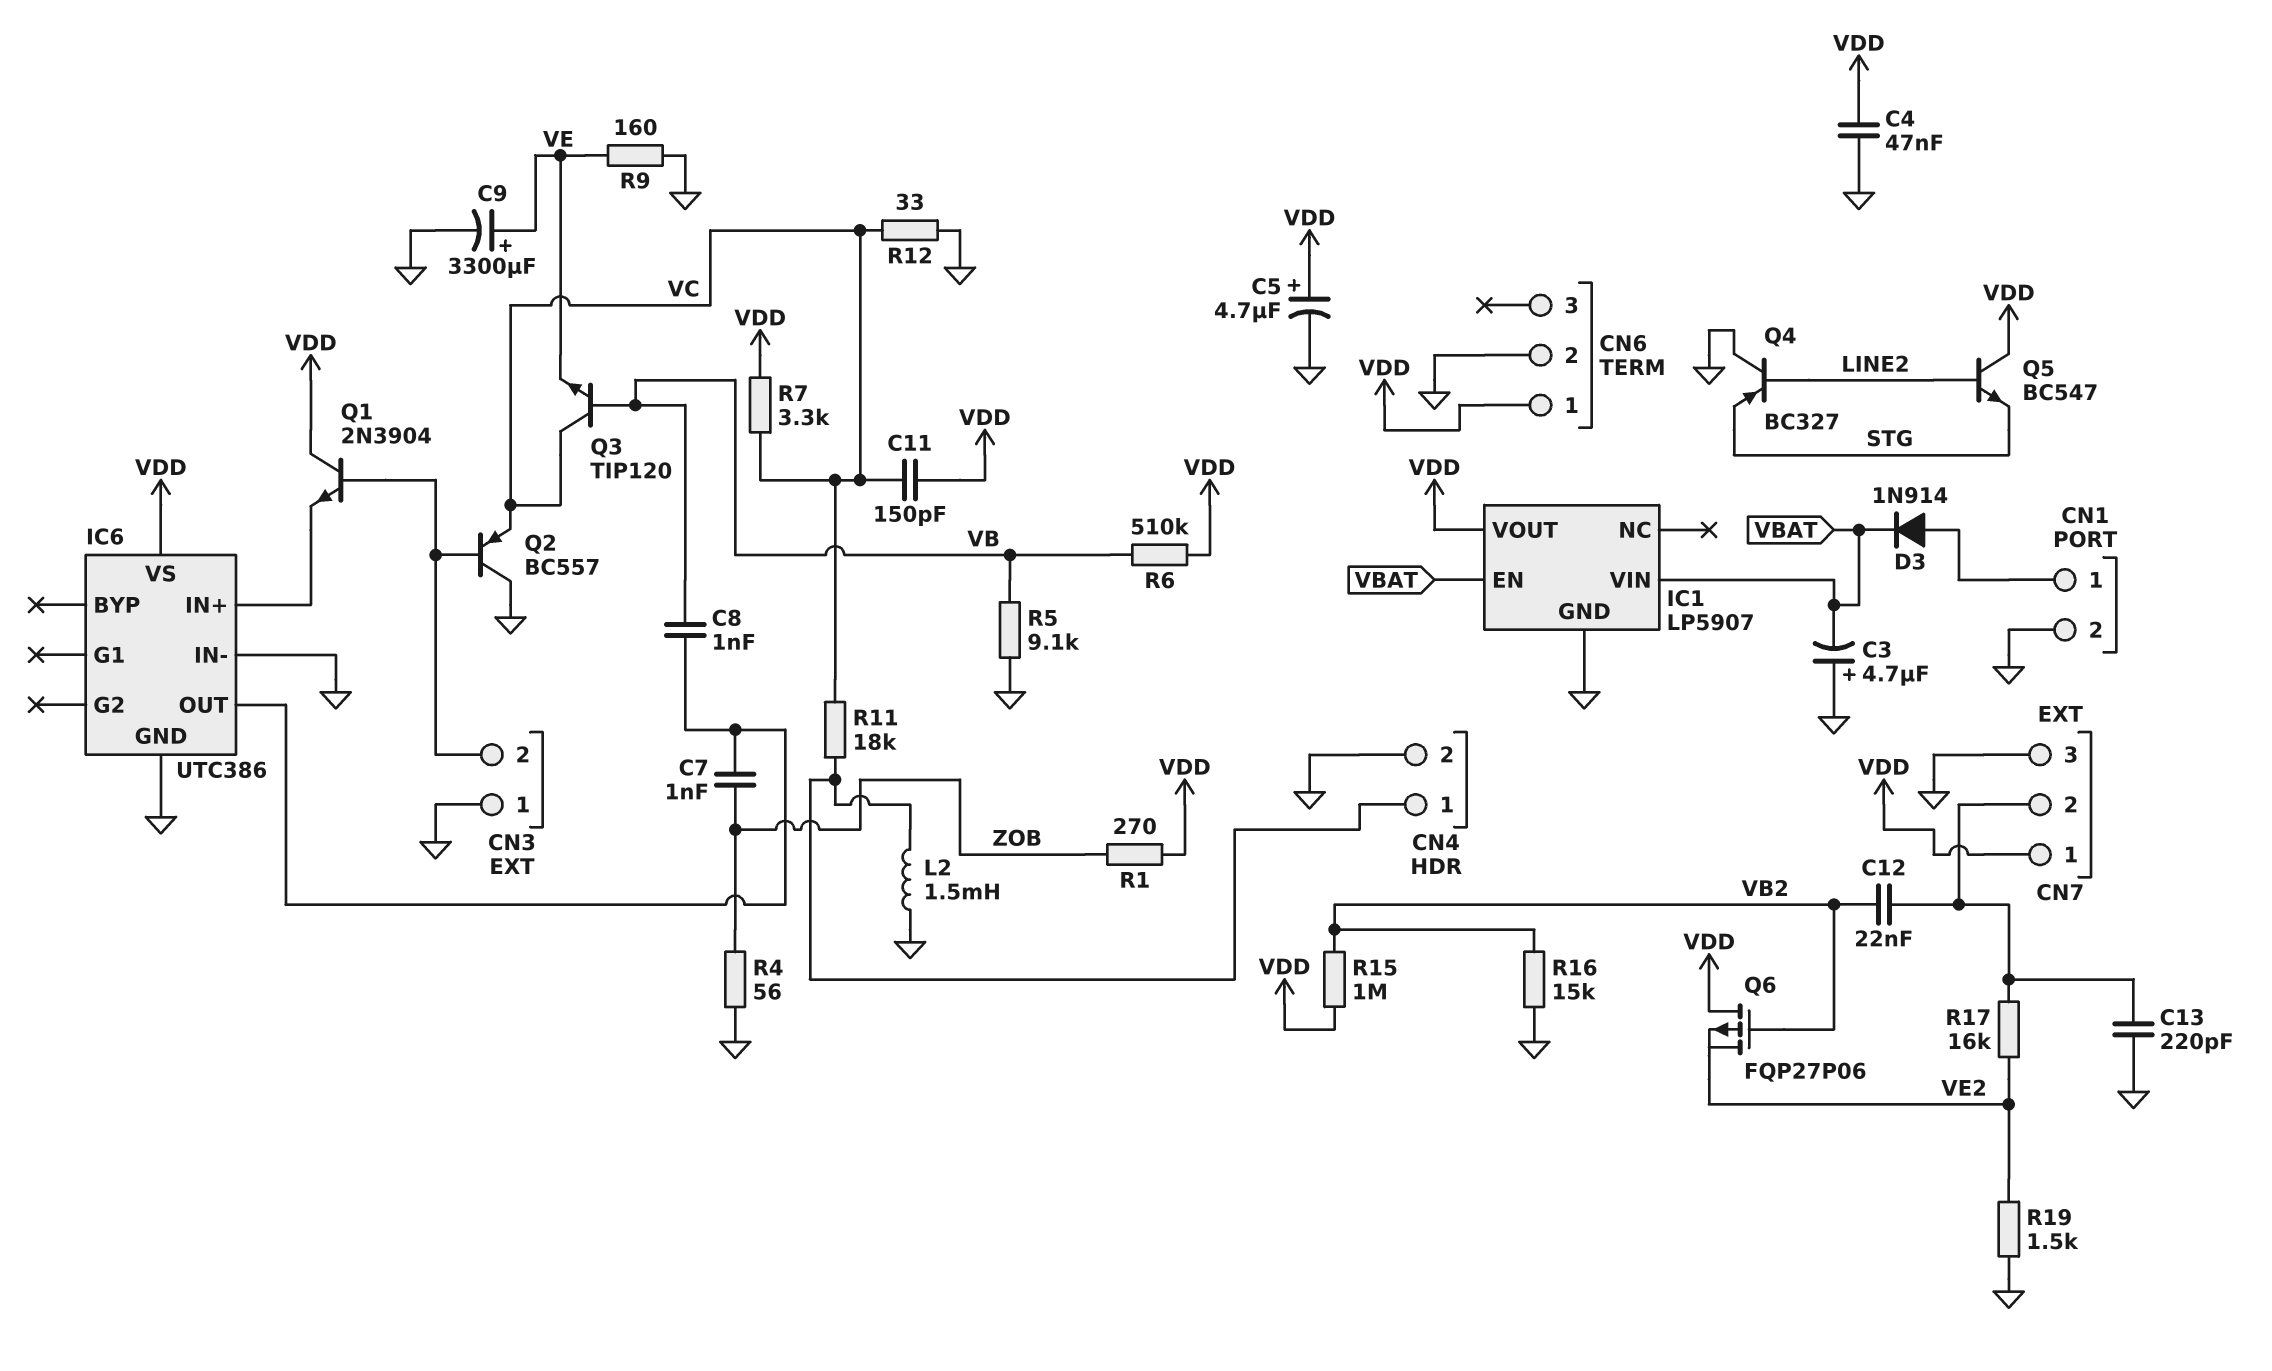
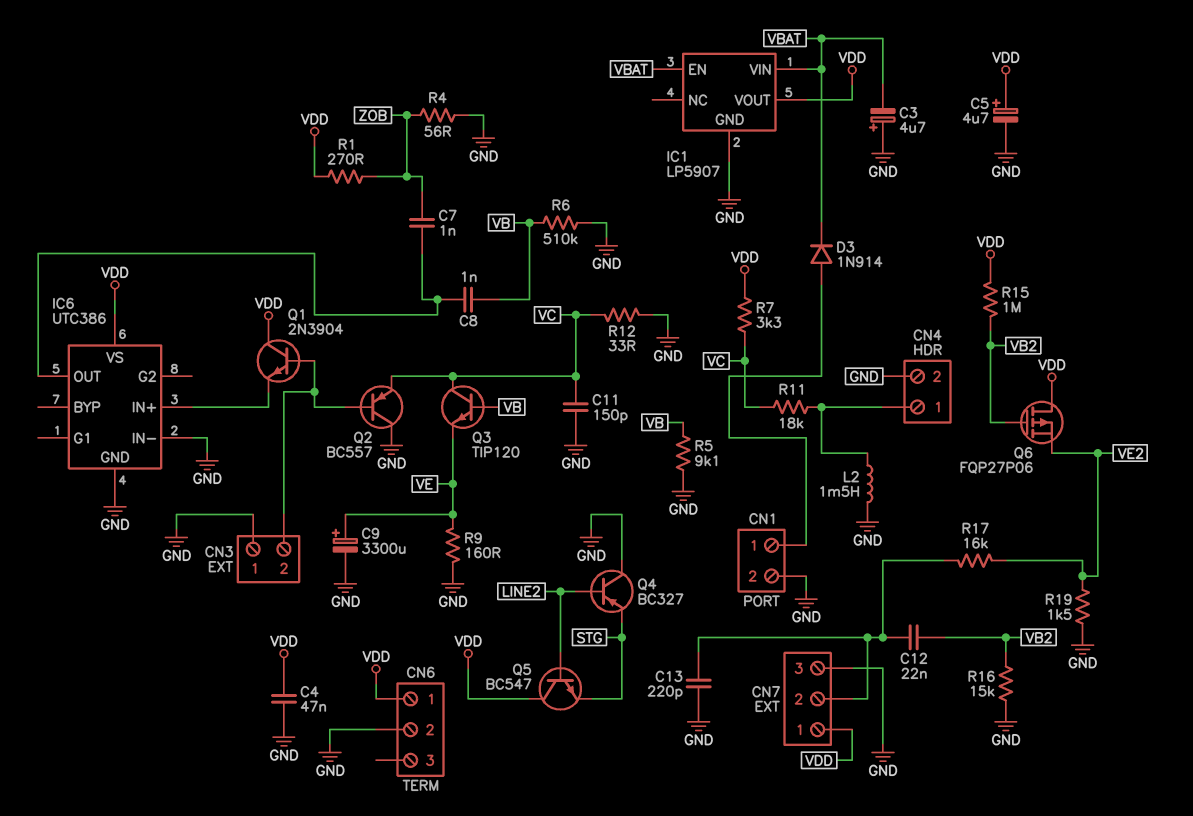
C11: 150pF (VC, VDD) -> 150pF (GND, VC)
R6: 510k (VB, VDD) -> 510k (GND, VB)

